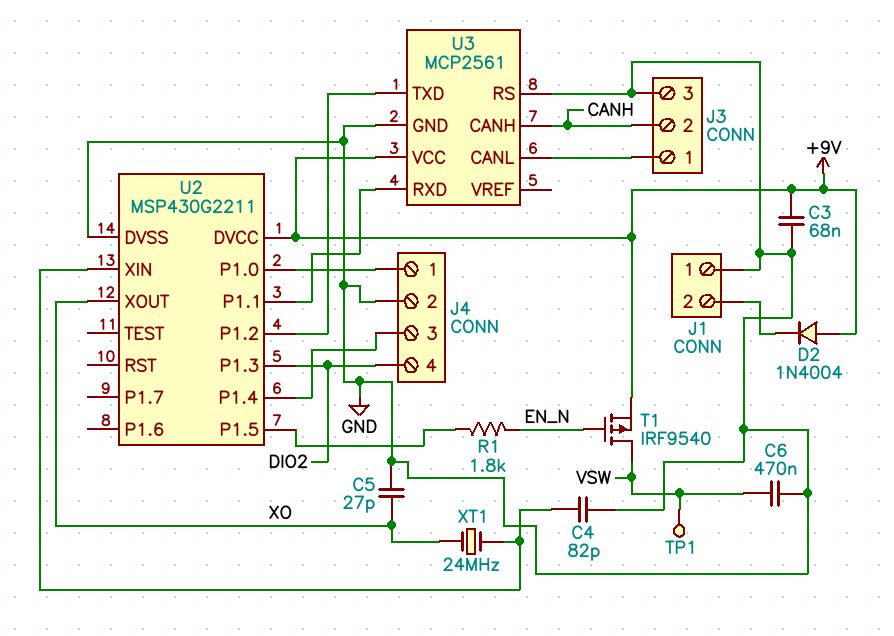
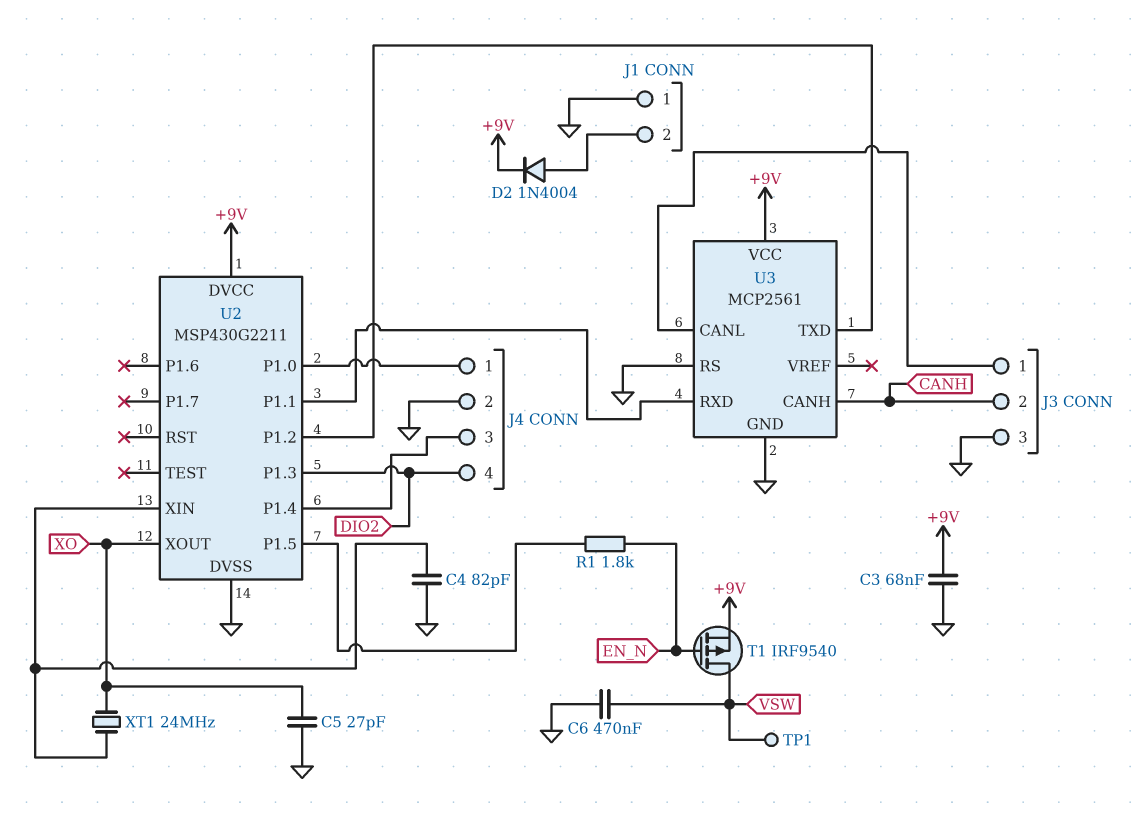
D2: diode 1N4004 (A +9V, K J1/2) -> diode 1N4004 (A J1/2, K +9V)

